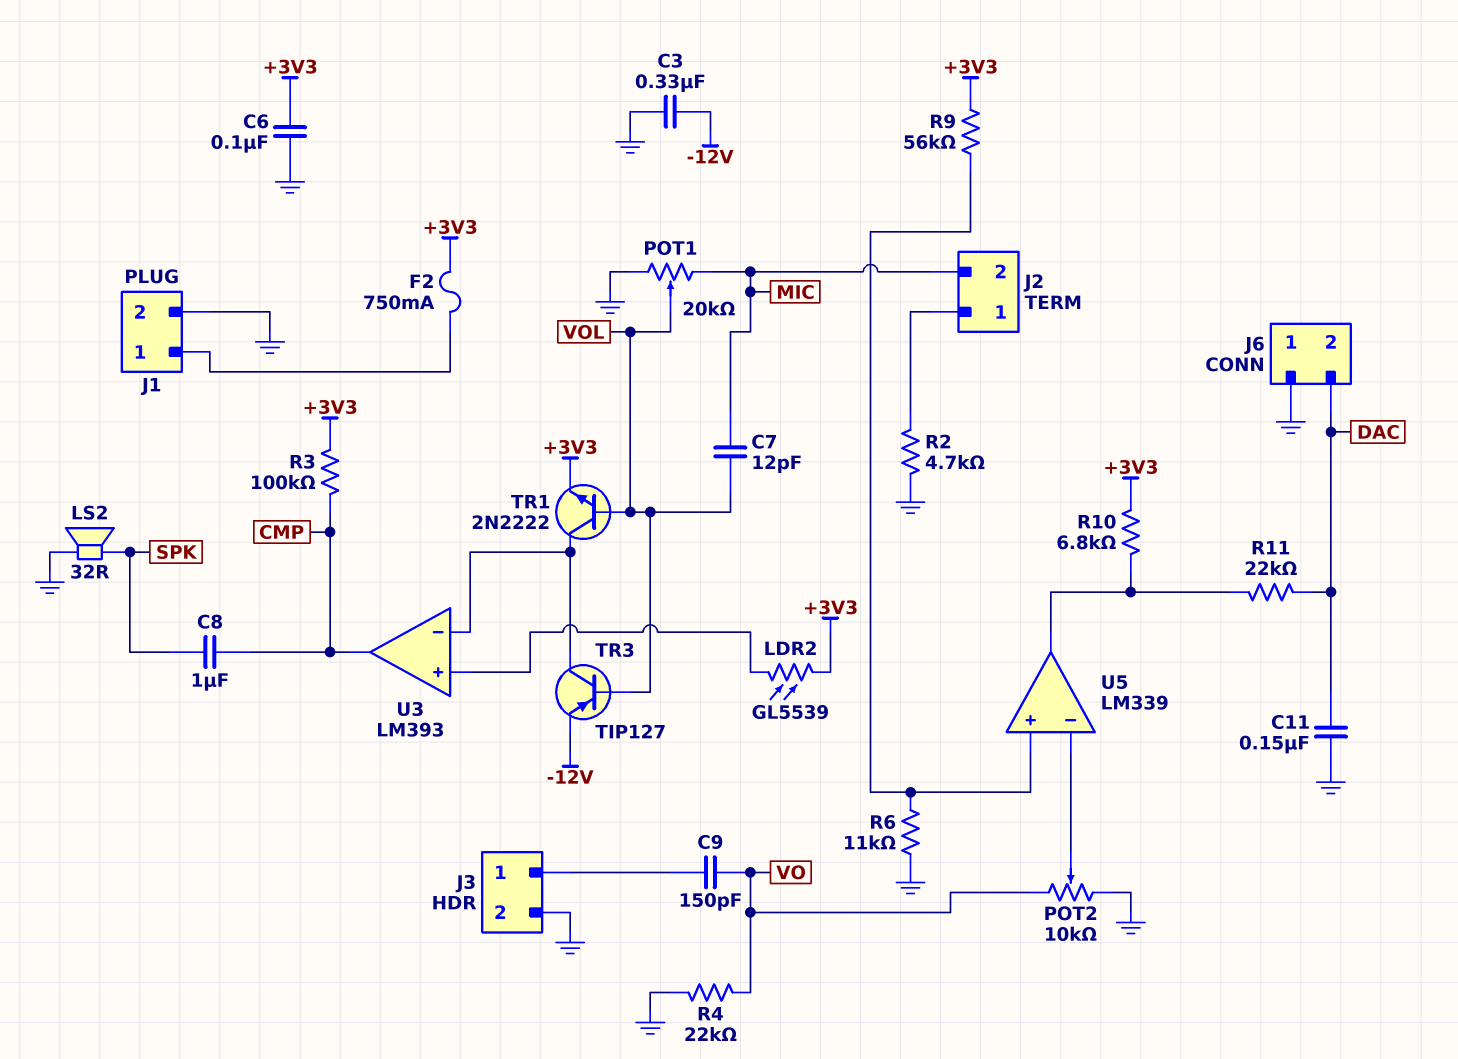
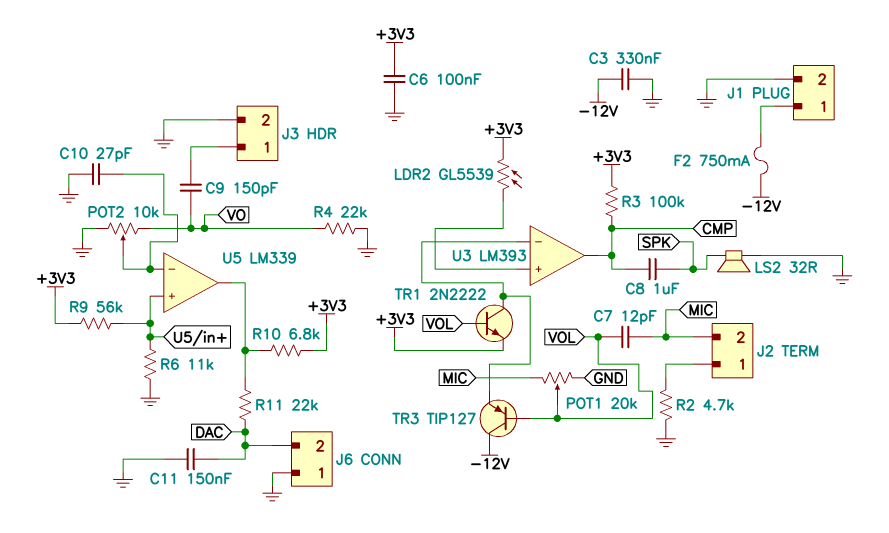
C10: none -> 27pF (GND, U5/in-)
F2: 750mA (+3V3, J1/1) -> 750mA (-12V, J1/1)
TR3: PNP TIP127 (B VOL, C U3/in-, E -12V) -> PNP TIP127 (B VOL, C -12V, E U3/in-)

